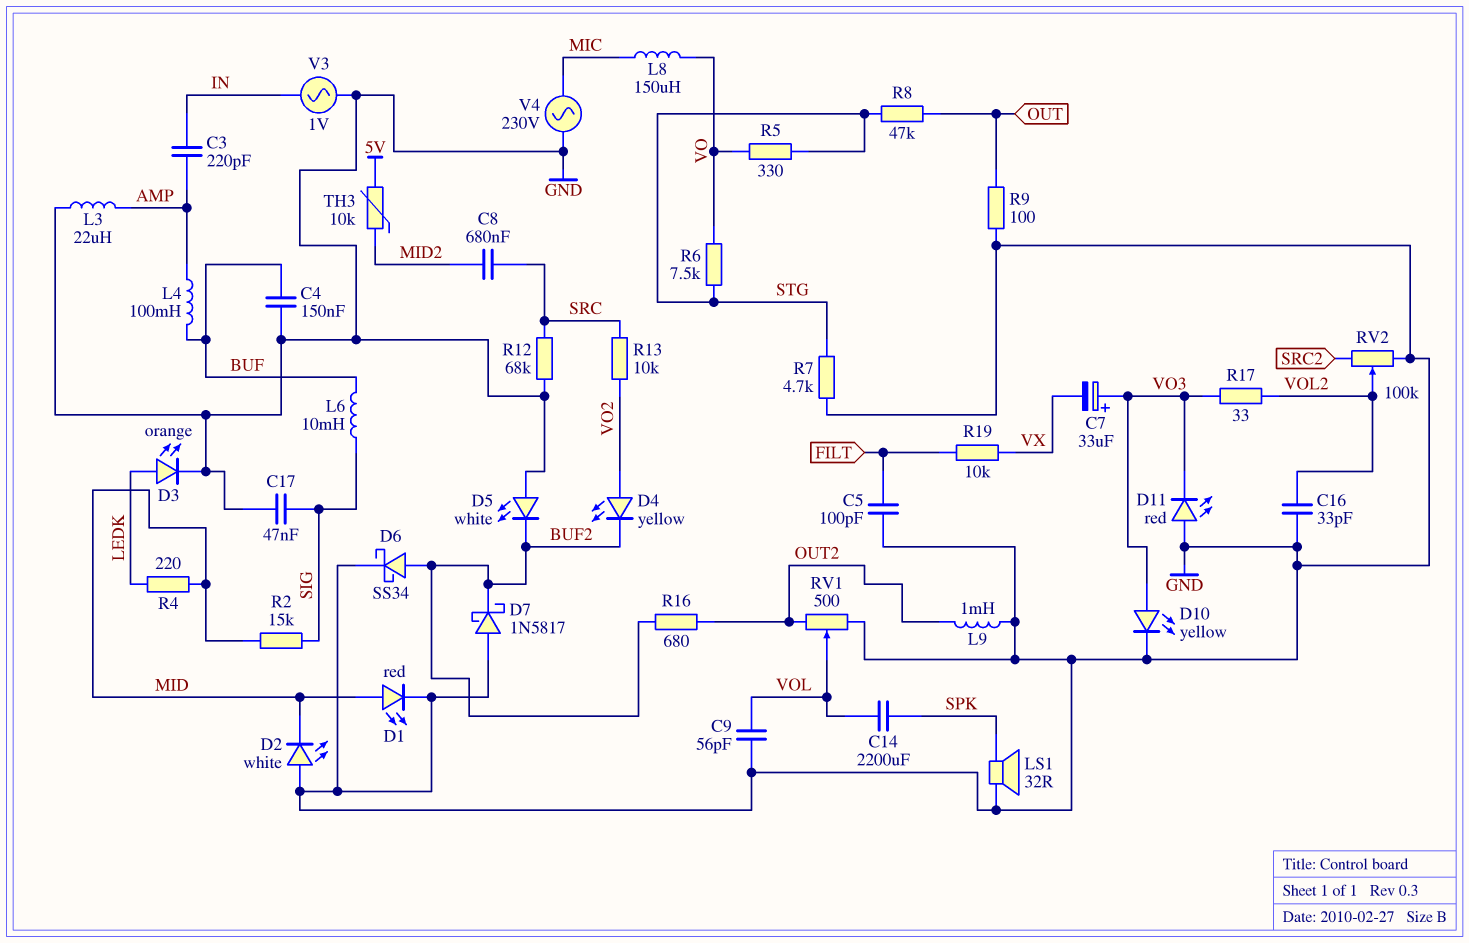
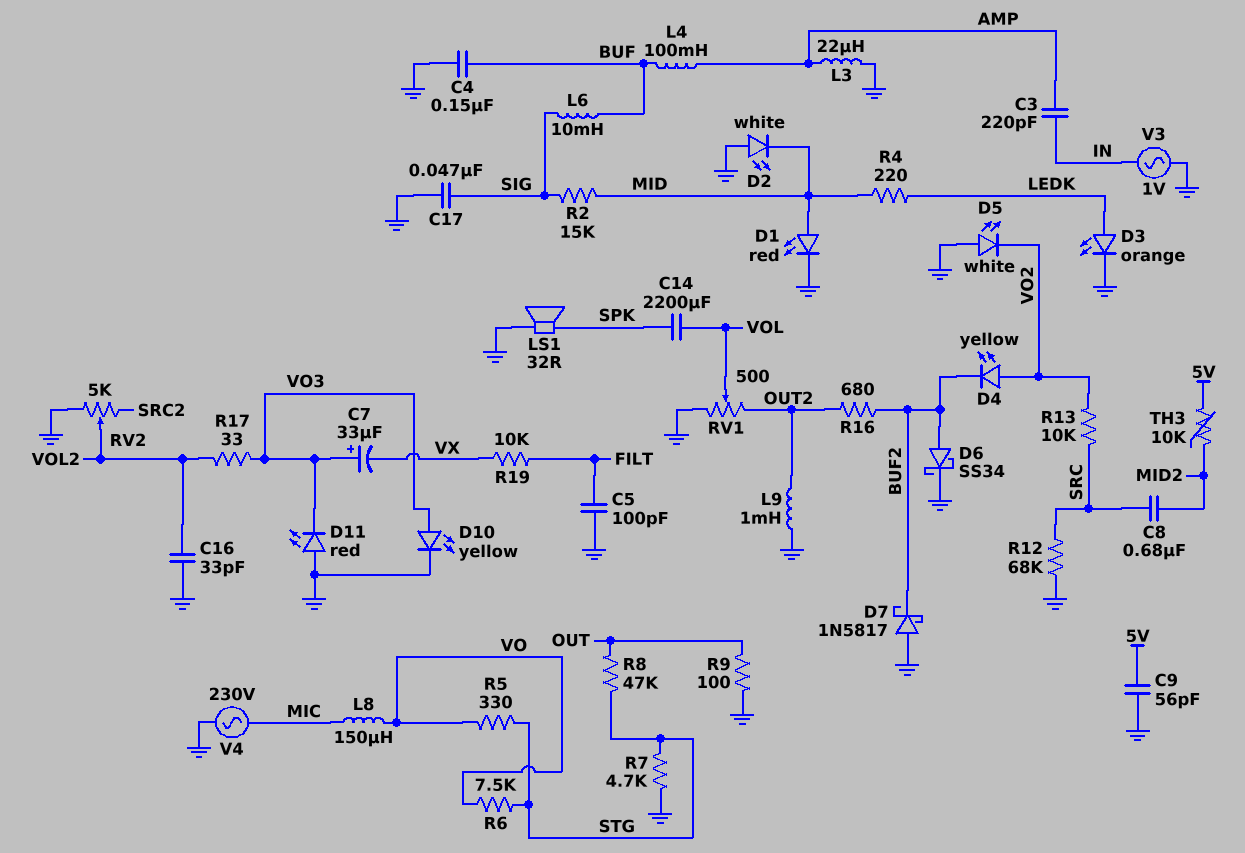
C9: 56pF (GND, VOL) -> 56pF (5V, GND)
D5: LED white (A GND, K BUF2) -> LED white (A GND, K VO2)
RV2: 100k (GND, SRC2, wiper VOL2) -> 5k (GND, SRC2, wiper VOL2)

